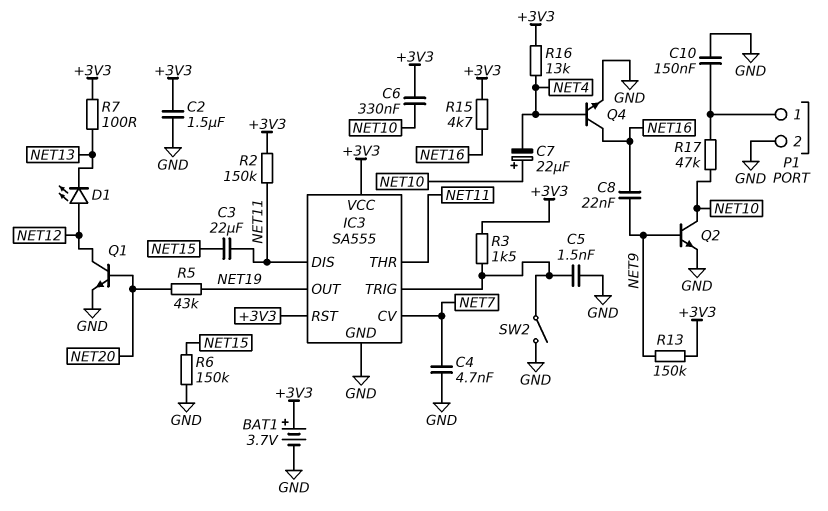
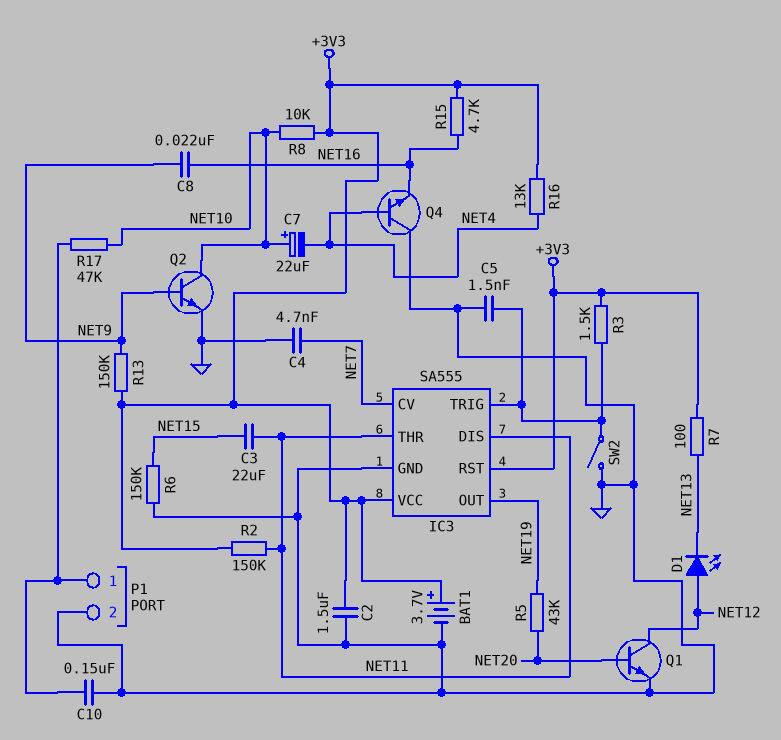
C6: 330nF (+3V3, NET10) -> none
Q4: NPN (B NET4, C NET16, E GND) -> NPN (B NET4, C GND, E NET16)
R8: none -> 10k (+3V3, NET10)

